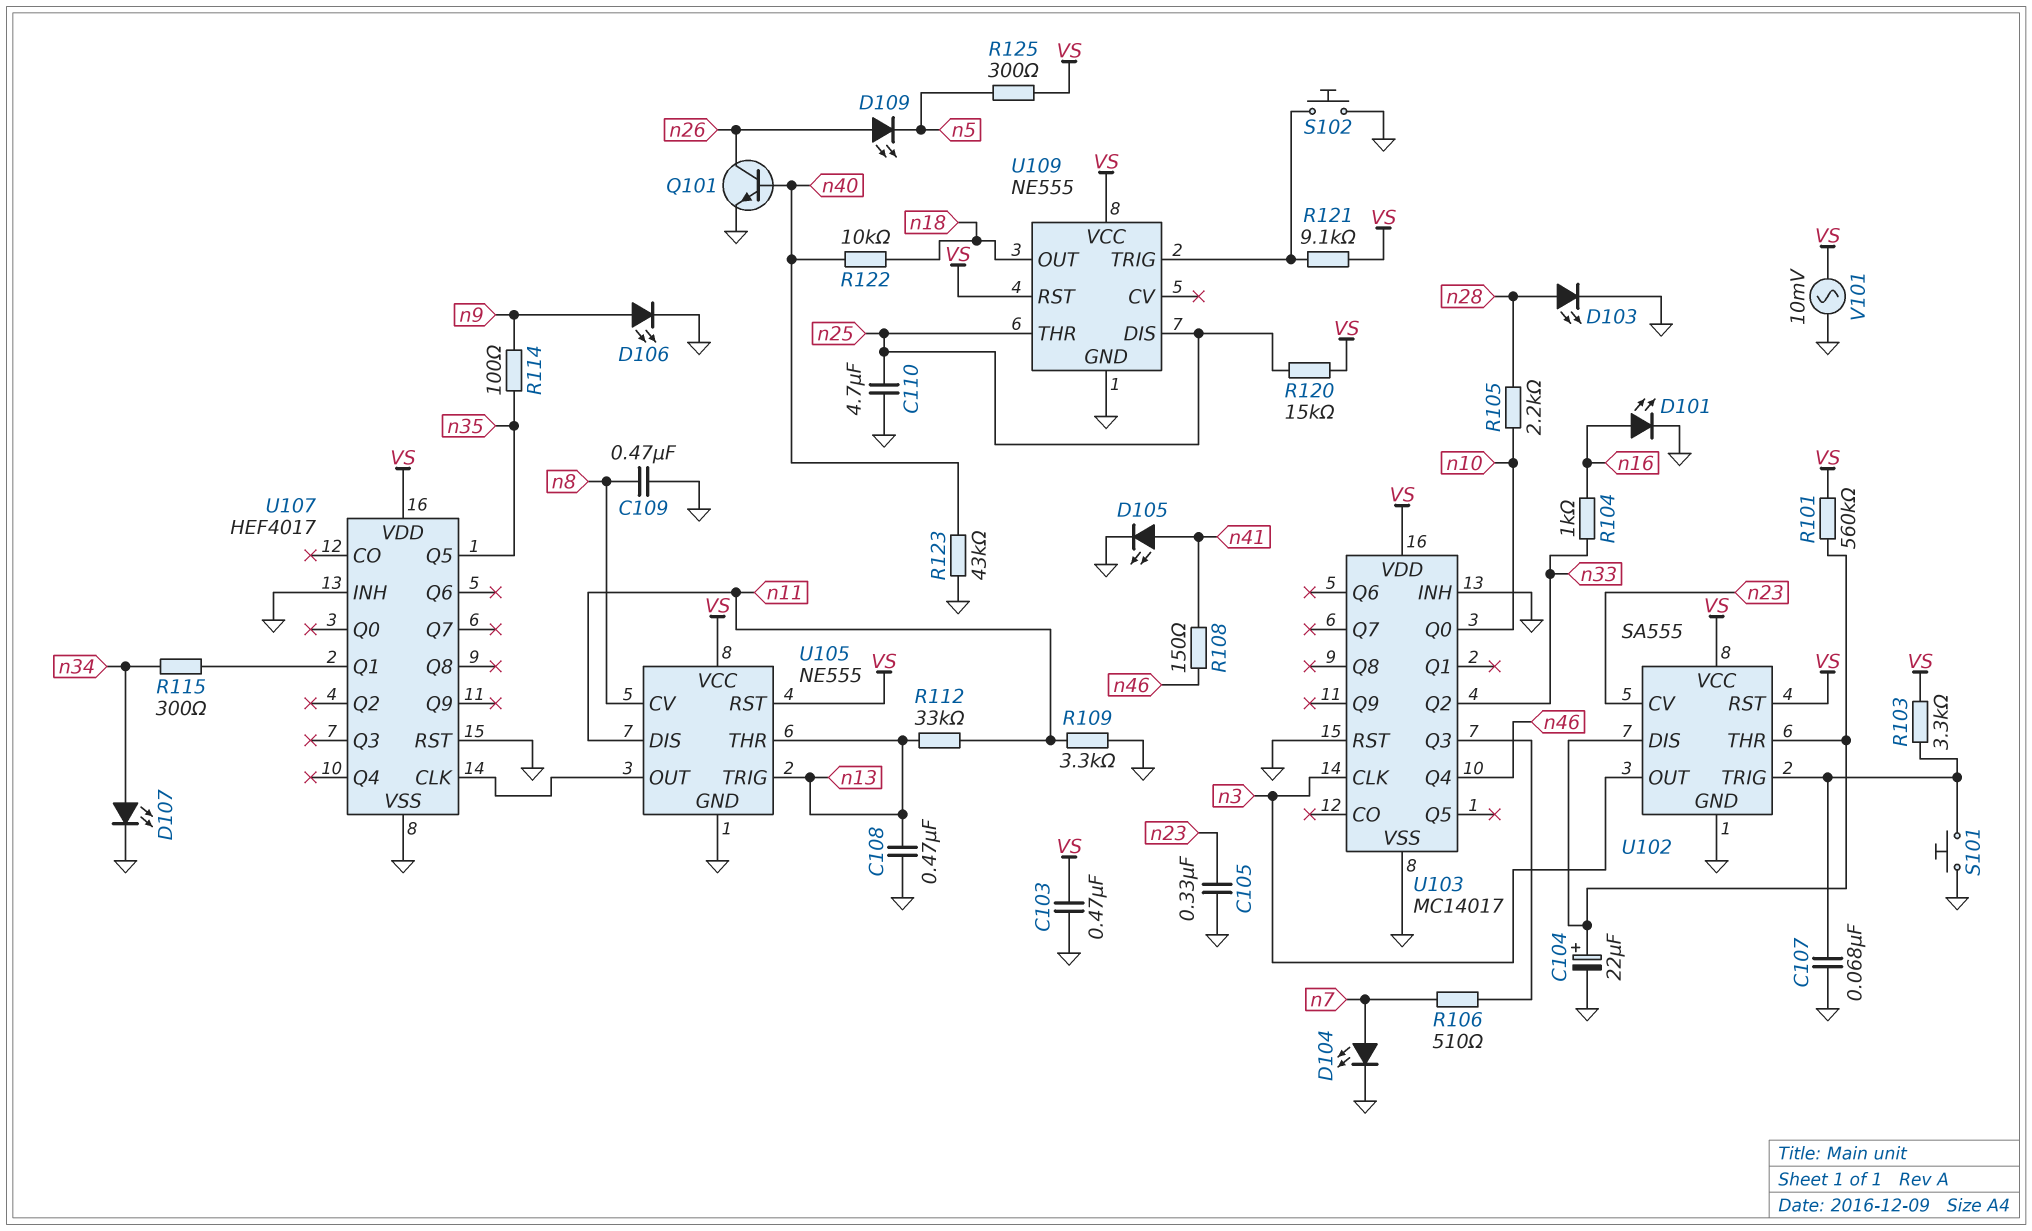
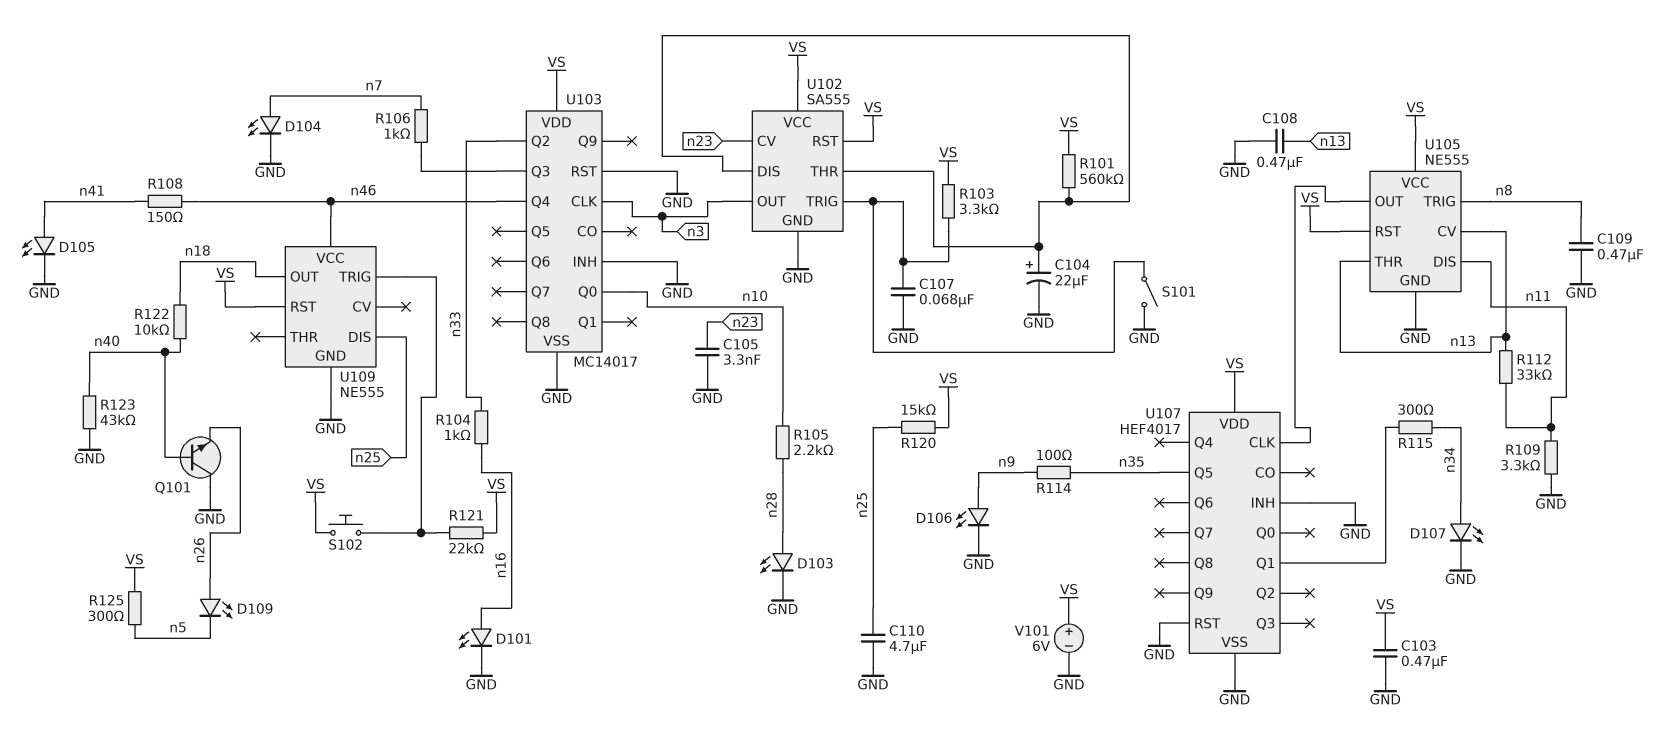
C105: 330nF (GND, n23) -> 3.3nF (GND, n23)
Q101: NPN (B n40, C n26, E GND) -> NPN (B n40, C GND, E n26)
R106: 510 (U103/Q3, n7) -> 1k (U103/Q3, n7)
R121: 9.1k (U109/TRIG, VS) -> 22k (U109/TRIG, VS)
S101: button (GND, U102/TRIG) -> switch (GND, U102/TRIG)
S102: button (GND, U109/TRIG) -> button (U109/TRIG, VS)
U105 pin CV: n8 -> n13
U105 pin TRIG: n13 -> n8
U109 pin THR: n25 -> none
U109 pin VCC: VS -> n46
V101: AC 10mV (GND, VS) -> 6V (plus VS, minus GND)

